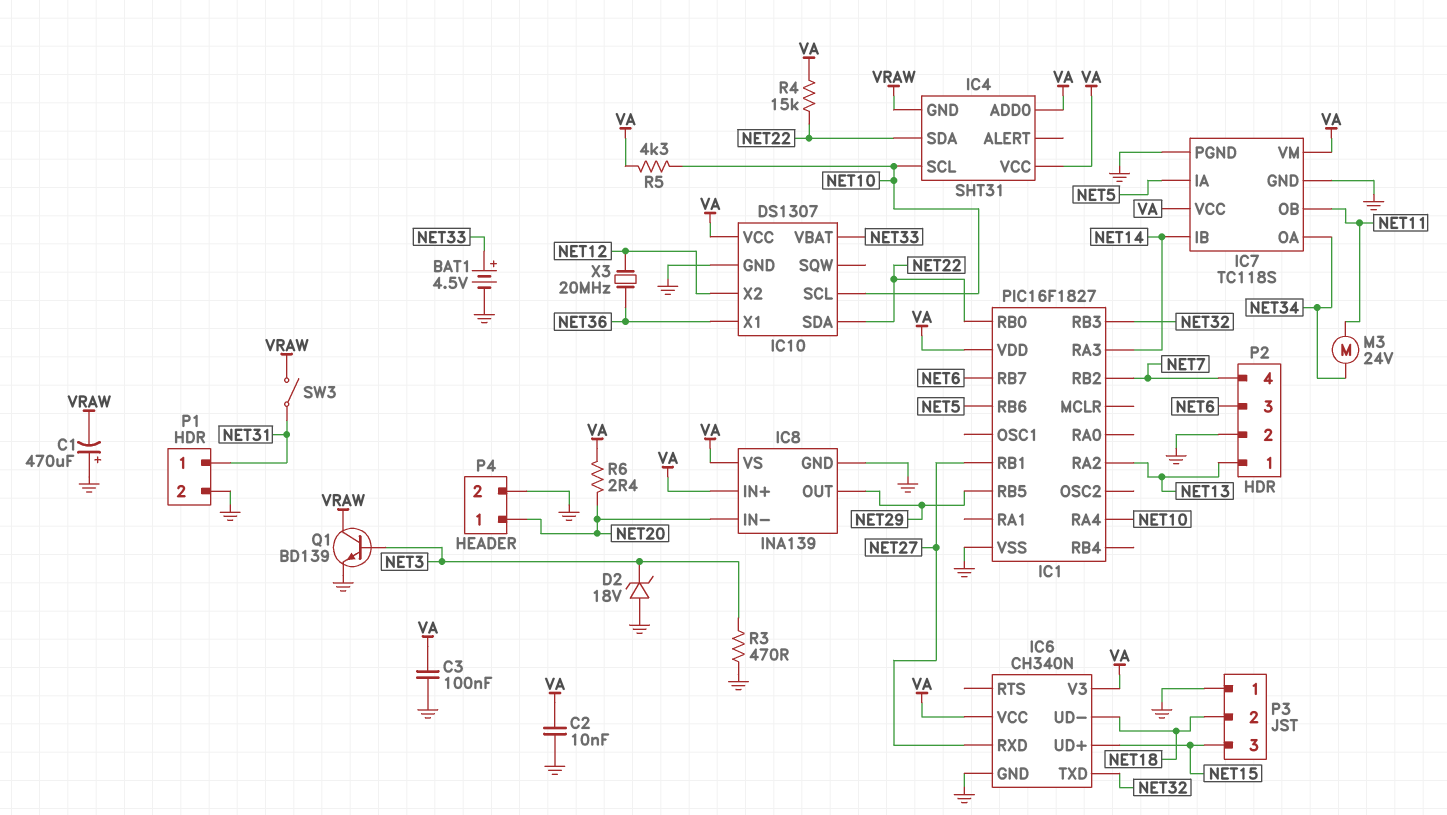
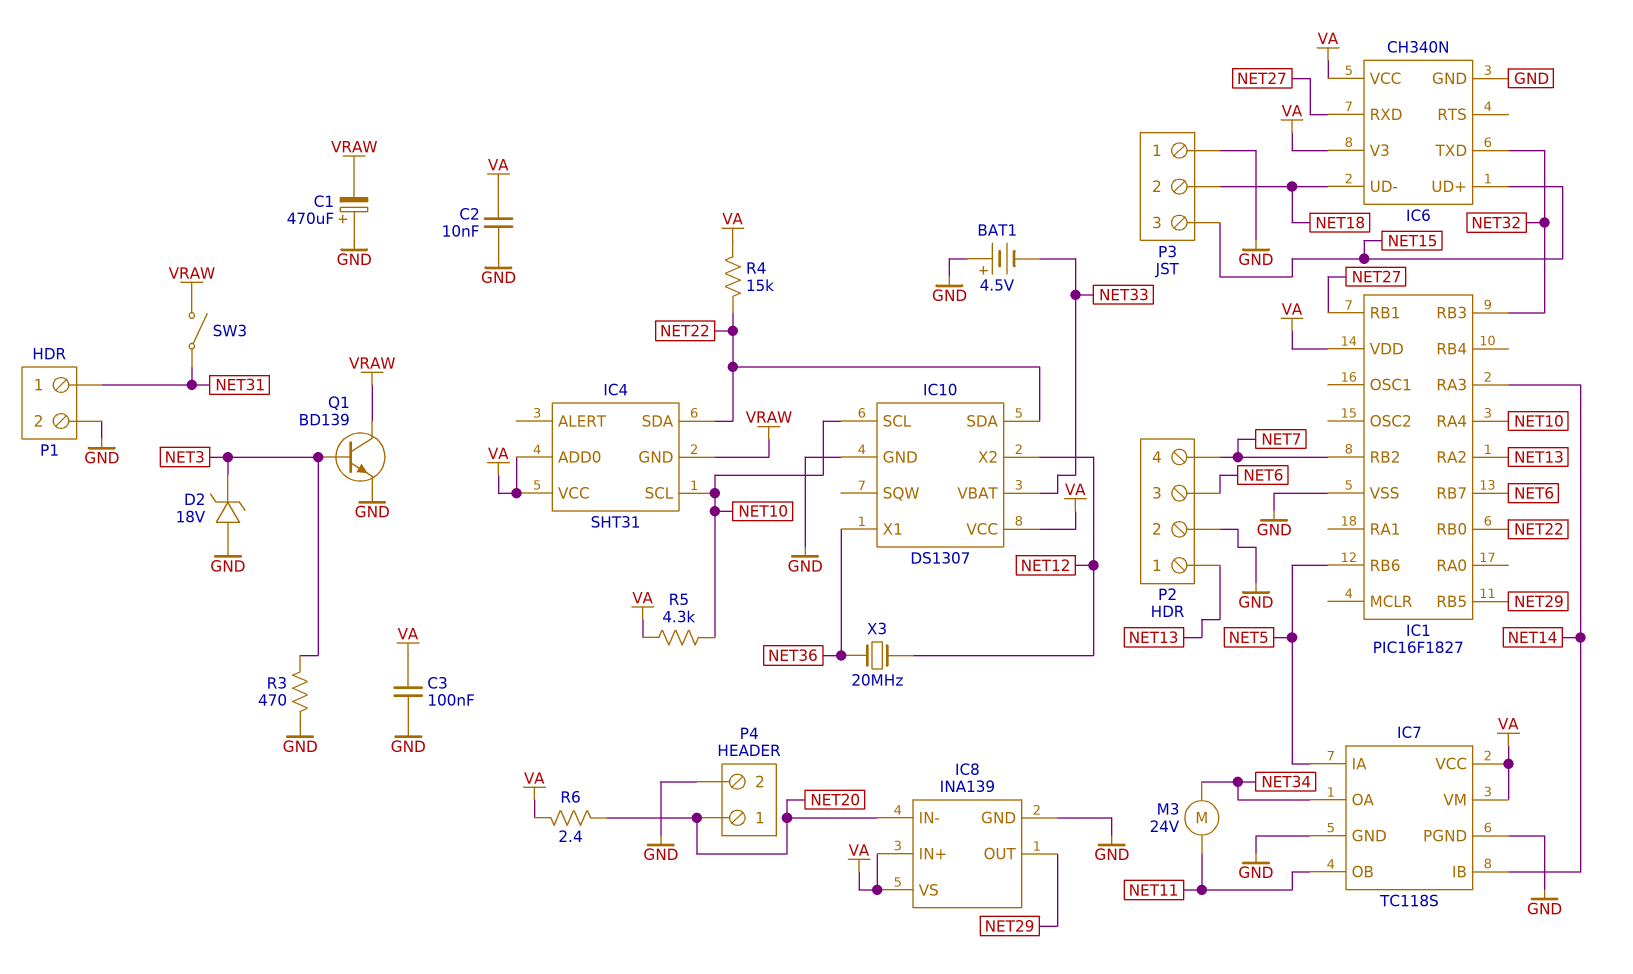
BAT1: 4.5V (plus NET33, minus GND) -> 4.5V (plus GND, minus NET33)

